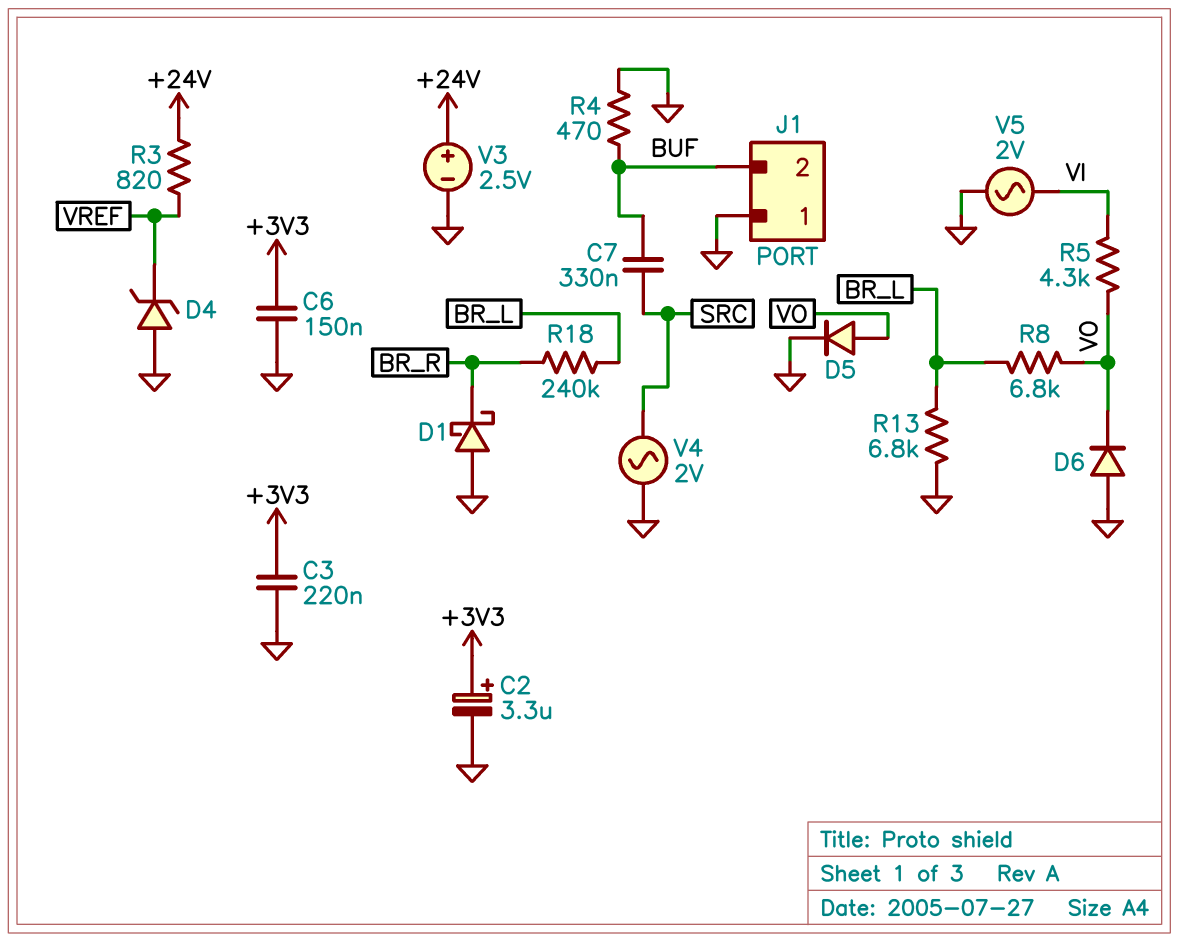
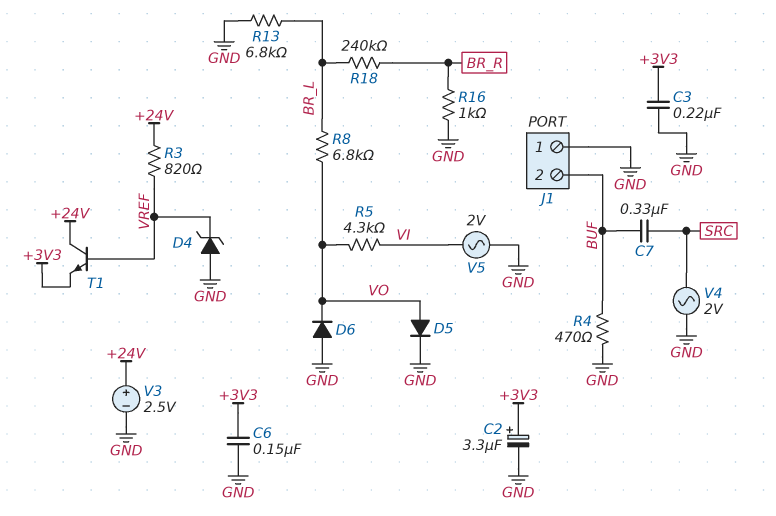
D1: schottky (A GND, K BR_R) -> none
R16: none -> 1k (BR_R, GND)
T1: none -> NPN (B VREF, C +24V, E +3V3)

